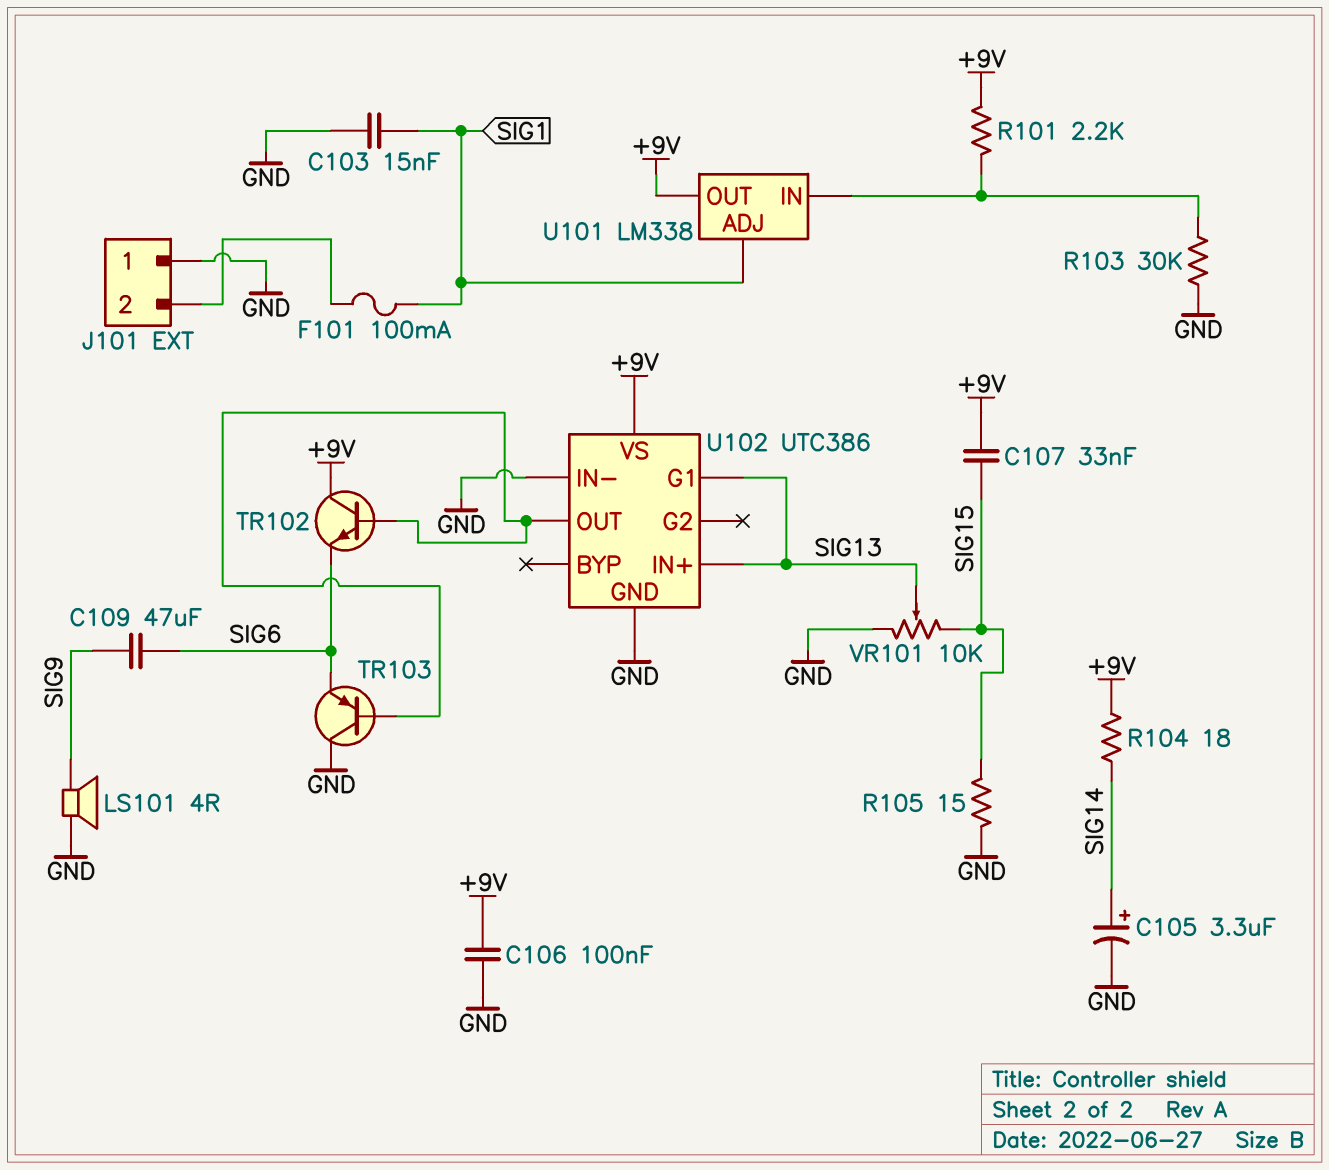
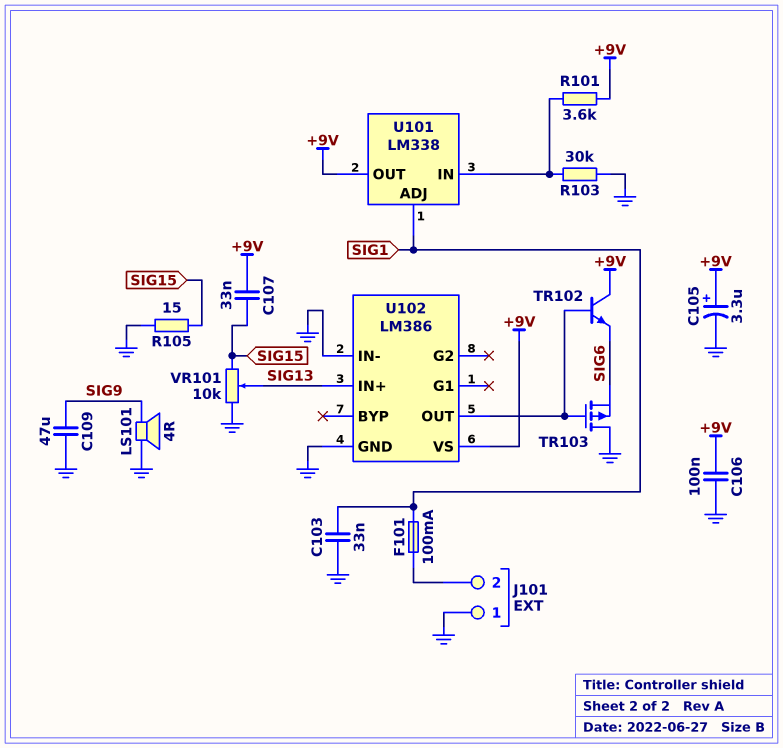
C103: 15nF (GND, SIG1) -> 33nF (GND, SIG1)
C105: 3.3uF (plus SIG14, minus GND) -> 3.3uF (plus +9V, minus GND)
C109: 47uF (SIG6, SIG9) -> 47uF (GND, SIG9)
R101: 2.2k (+9V, U101/IN) -> 3.6k (+9V, U101/IN)
R104: 18 (+9V, SIG14) -> none
TR103: PNP (B U102/OUT, C GND, E SIG6) -> PMOS (G U102/OUT, D GND, S SIG6)
U102: UTC386 -> LM386
U102 pin G1: SIG13 -> none

